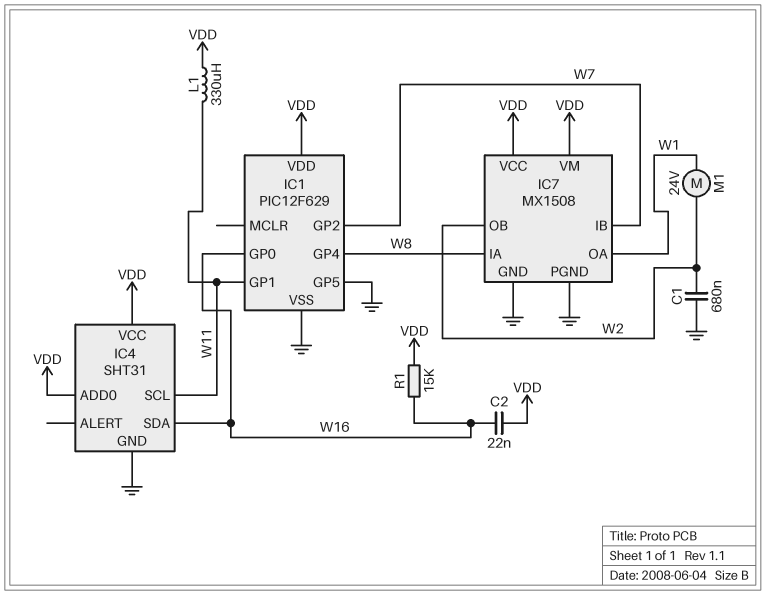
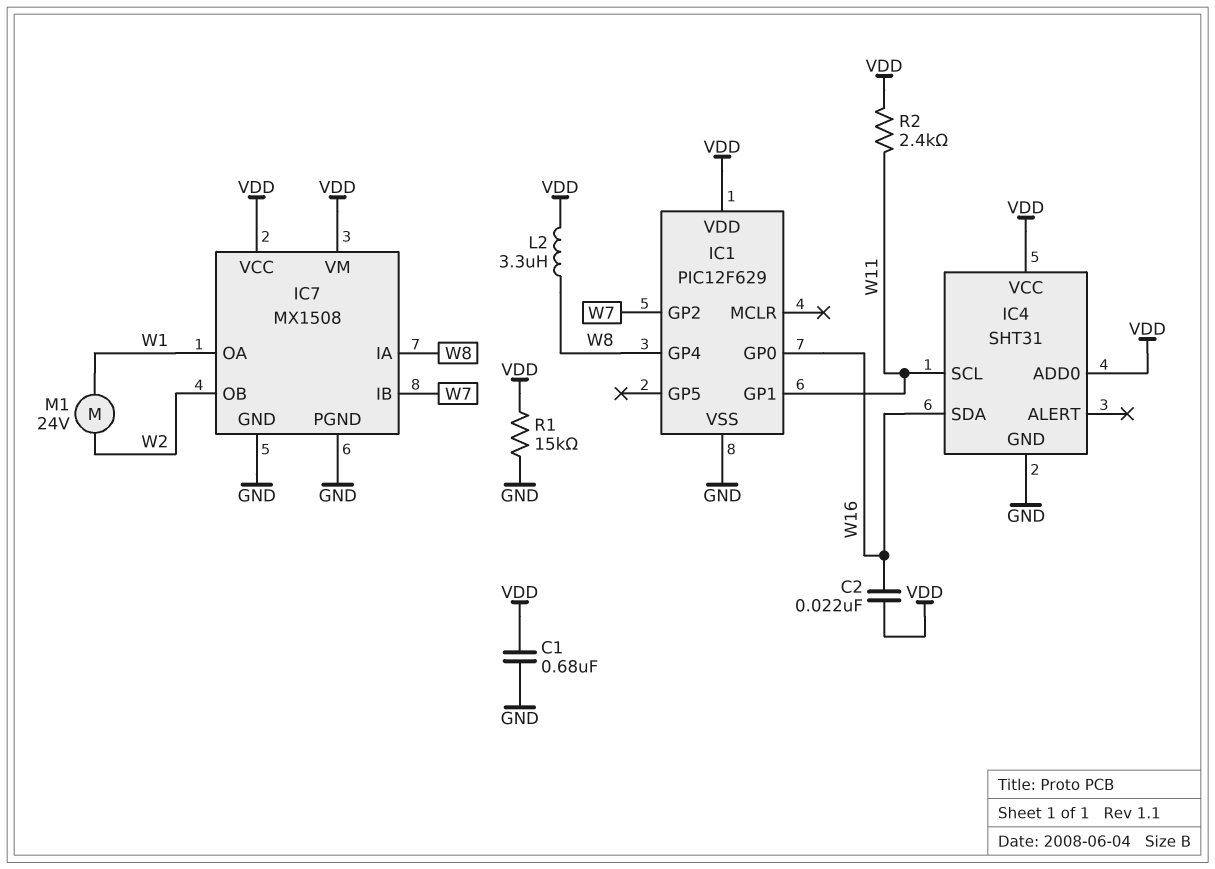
C1: 680nF (GND, W2) -> 680nF (GND, VDD)
IC1 pin GP5: GND -> none
L1: 330uH (VDD, W11) -> none
L2: none -> 3.3uH (VDD, W8)
R1: 15k (VDD, W16) -> 15k (GND, VDD)
R2: none -> 2.4k (VDD, W11)

